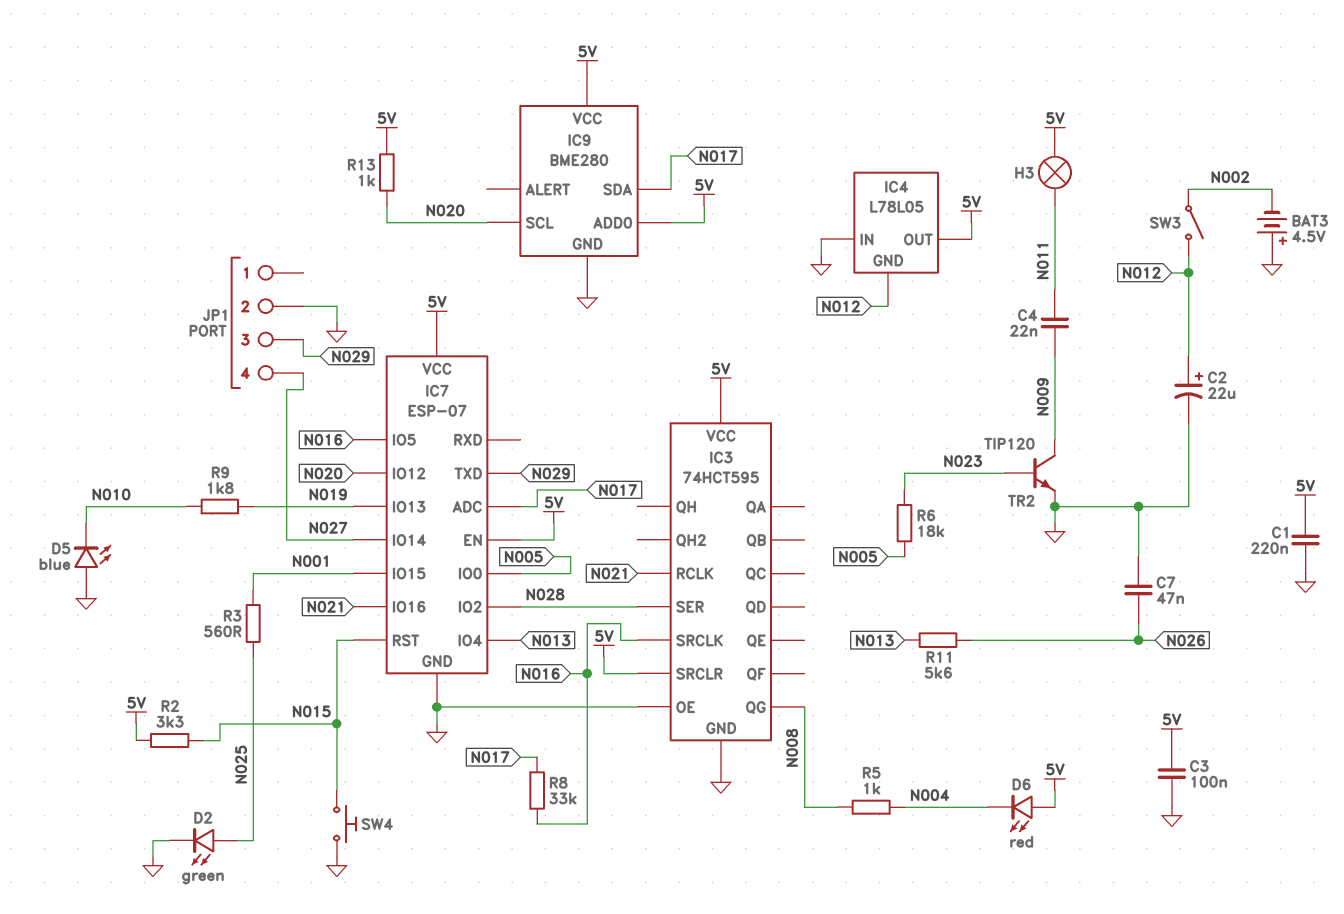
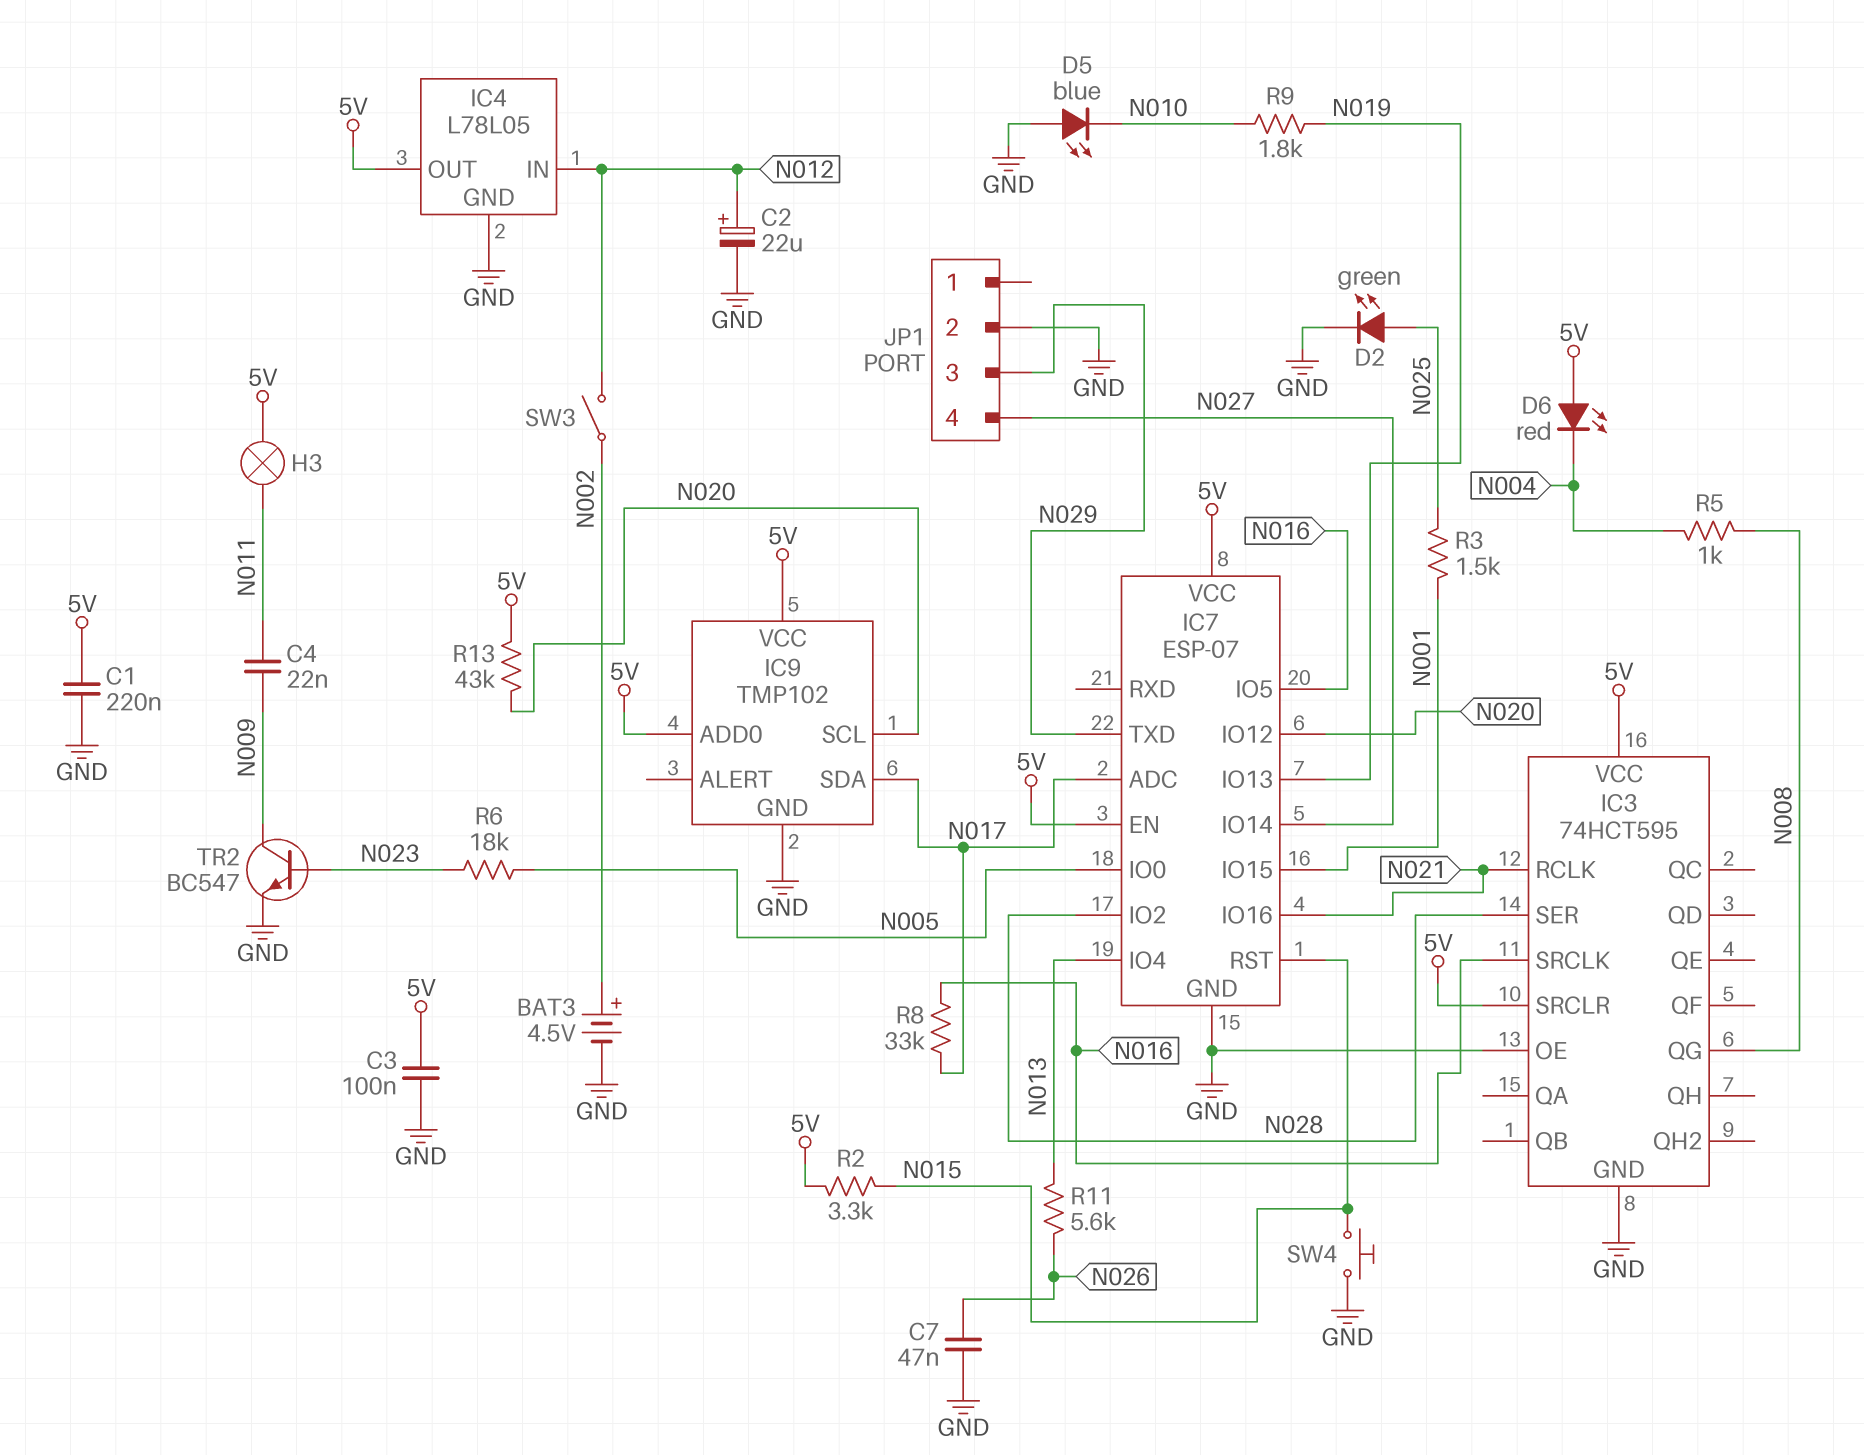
BAT3: 4.5V (plus GND, minus N002) -> 4.5V (plus N002, minus GND)
IC4 pin GND: N012 -> GND
IC4 pin IN: GND -> N012
IC9: BME280 -> TMP102
R3: 560 (N001, N025) -> 1.5k (N001, N025)
R13: 1k (5V, N020) -> 43k (5V, N020)
TR2: NPN TIP120 (B N023, C N009, E GND) -> NPN BC547 (B N023, C N009, E GND)

